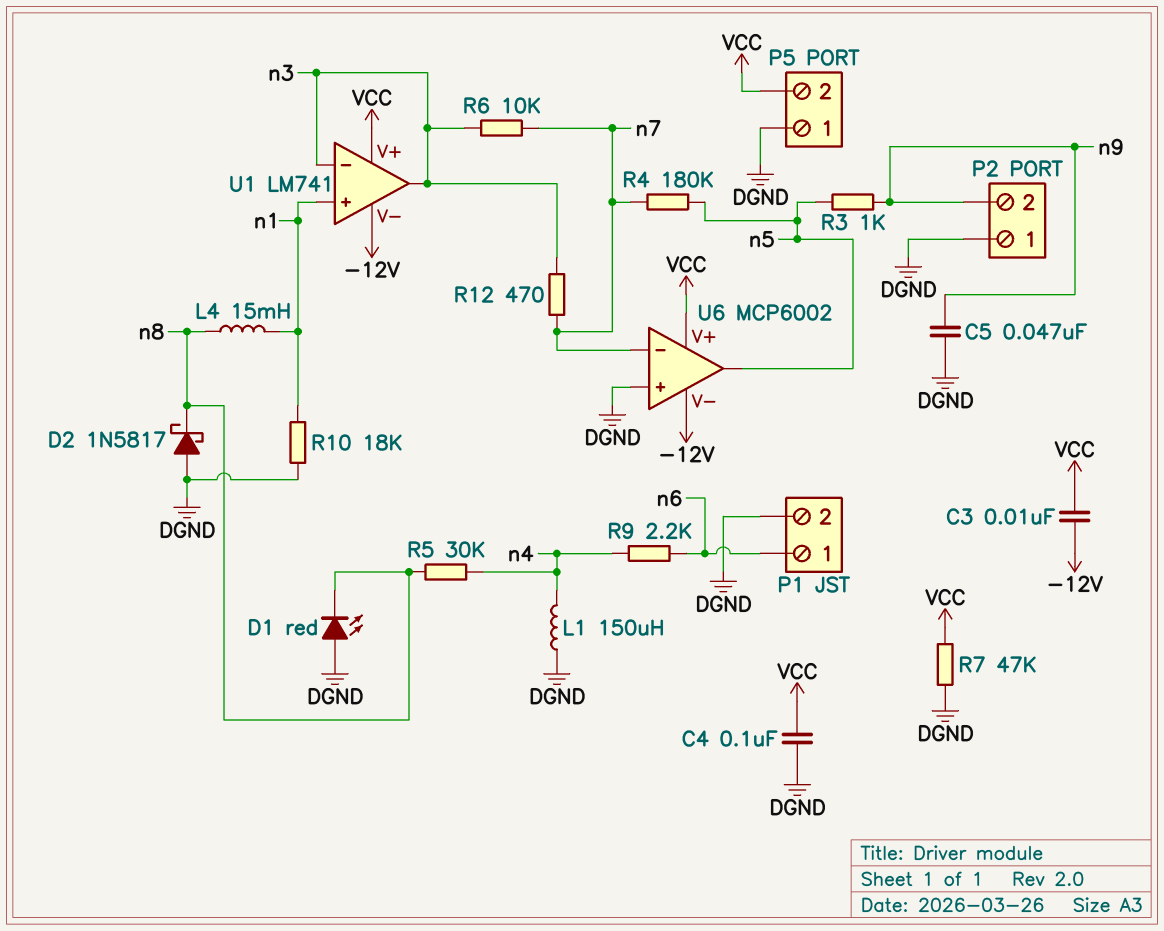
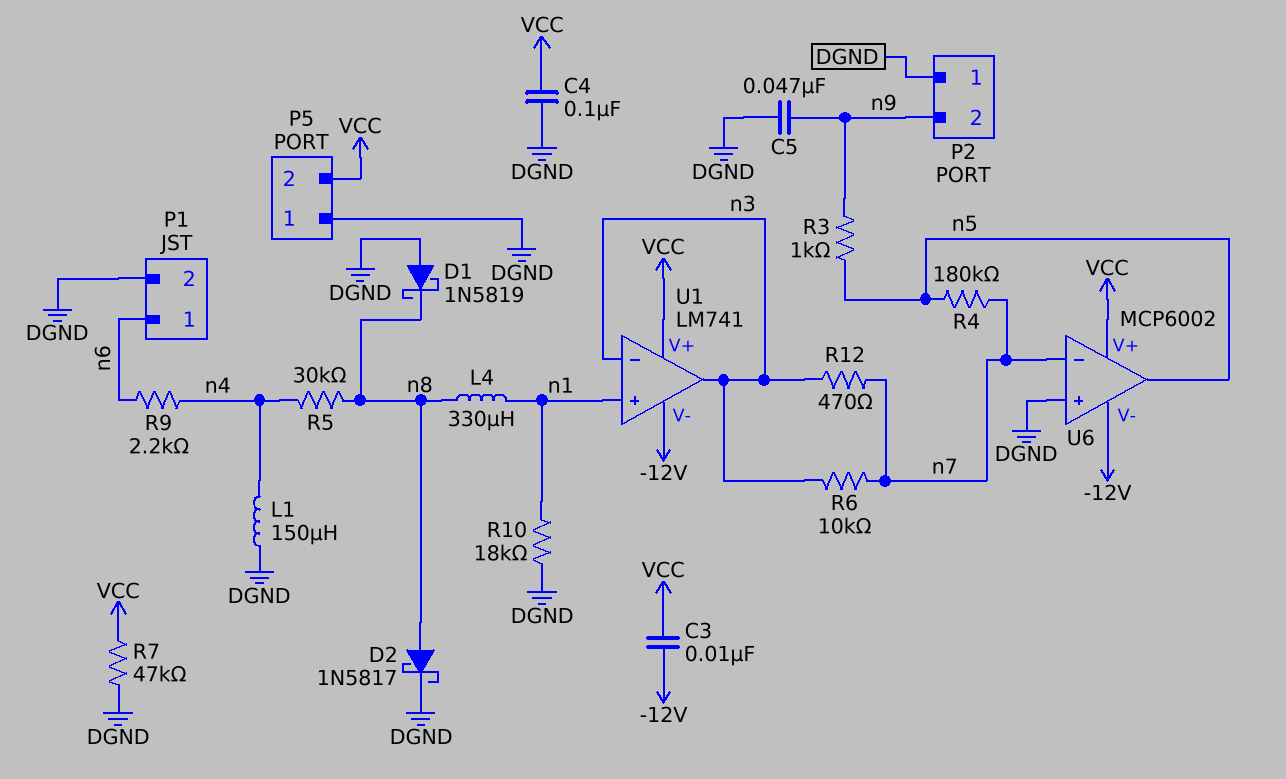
D1: LED red (A DGND, K n8) -> schottky 1N5819 (A DGND, K n8)
D2: schottky 1N5817 (A DGND, K n8) -> schottky 1N5817 (A n8, K DGND)
L4: 15mH (n1, n8) -> 330uH (n1, n8)

